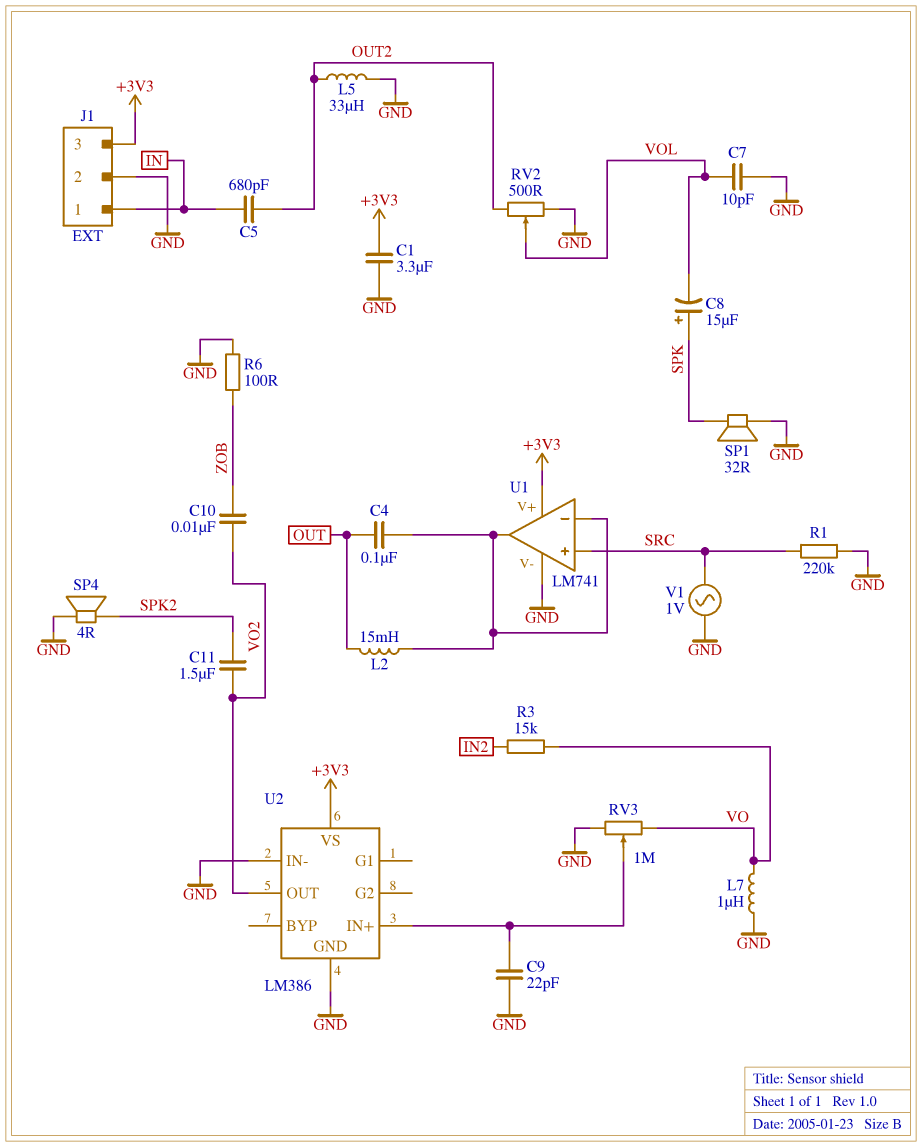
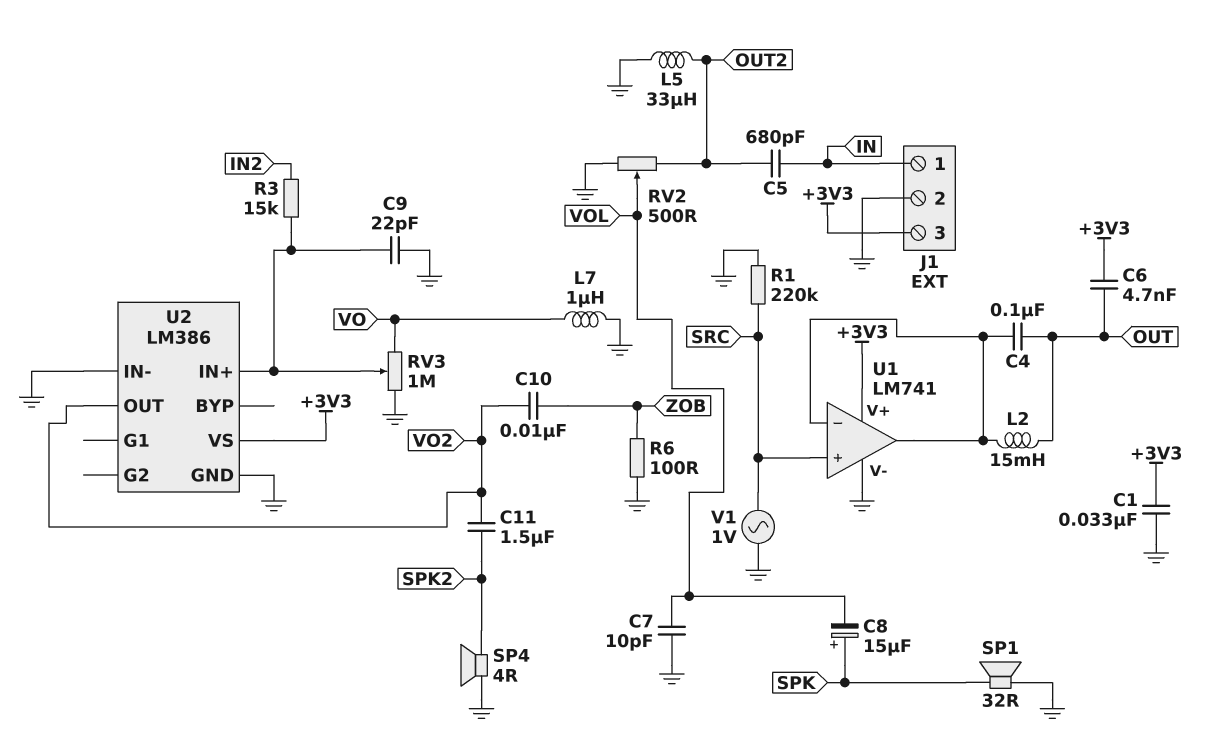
C1: 3.3uF (+3V3, GND) -> 33nF (+3V3, GND)
C6: none -> 4.7nF (+3V3, OUT)
R3: 15k (IN2, VO) -> 15k (IN2, U2/IN+)

